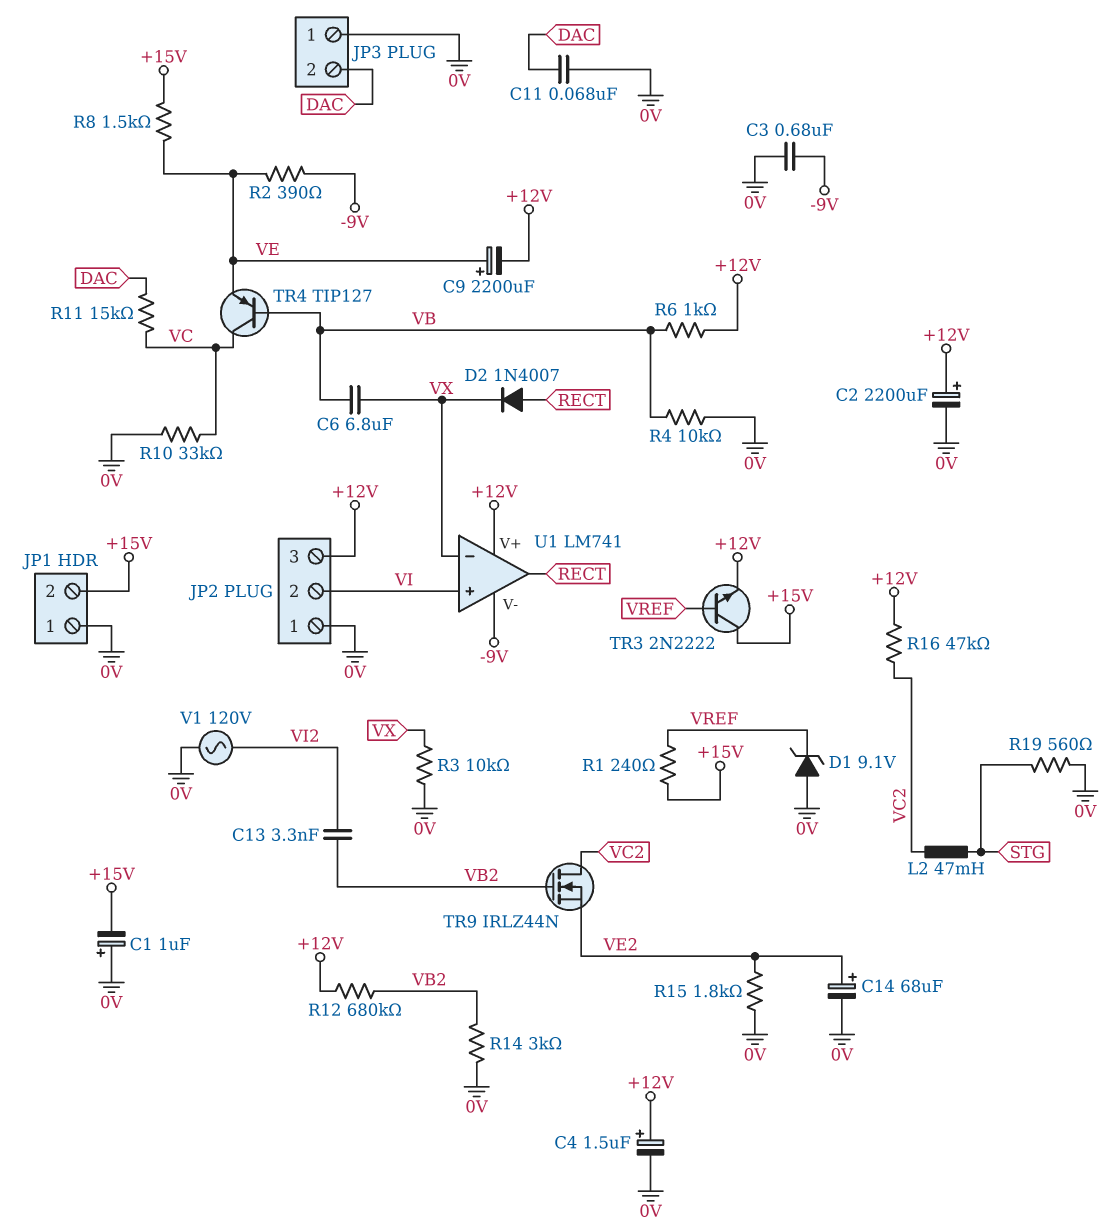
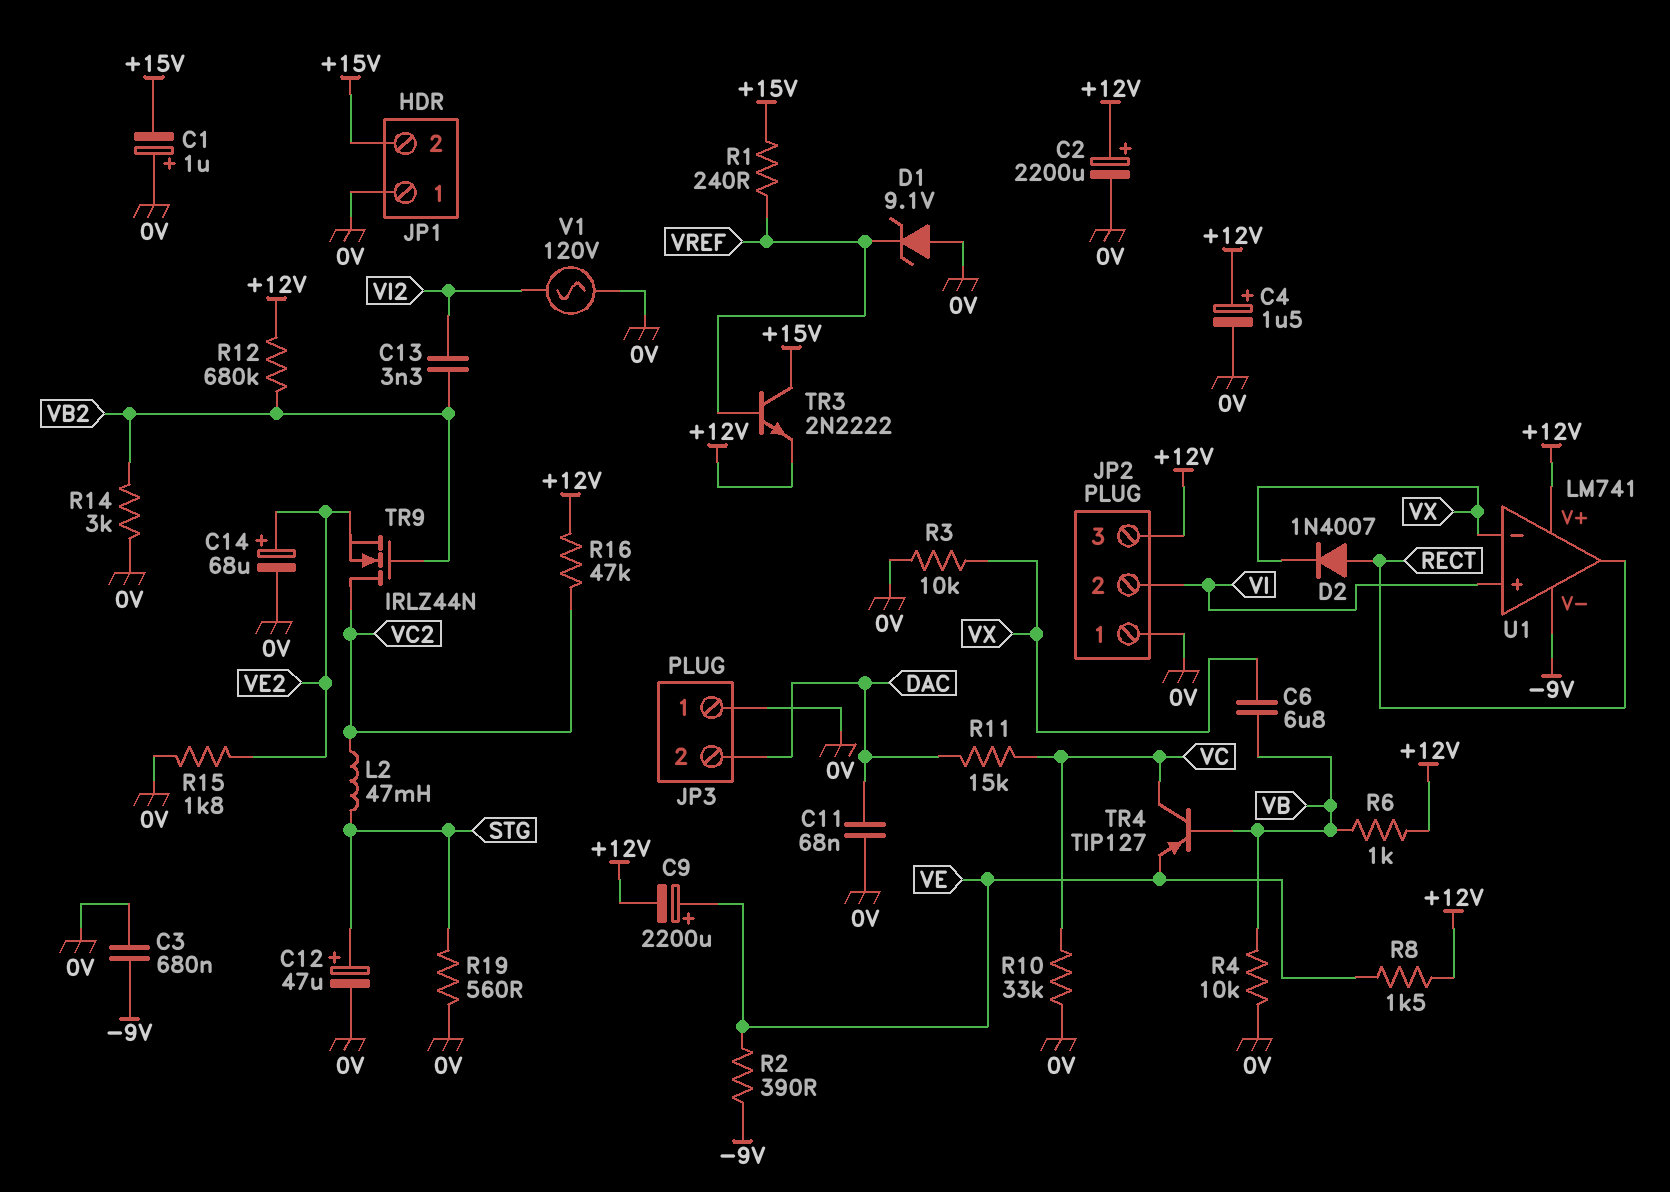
C12: none -> 47uF (plus STG, minus 0V)
R8: 1.5k (+15V, VE) -> 1.5k (+12V, VE)

